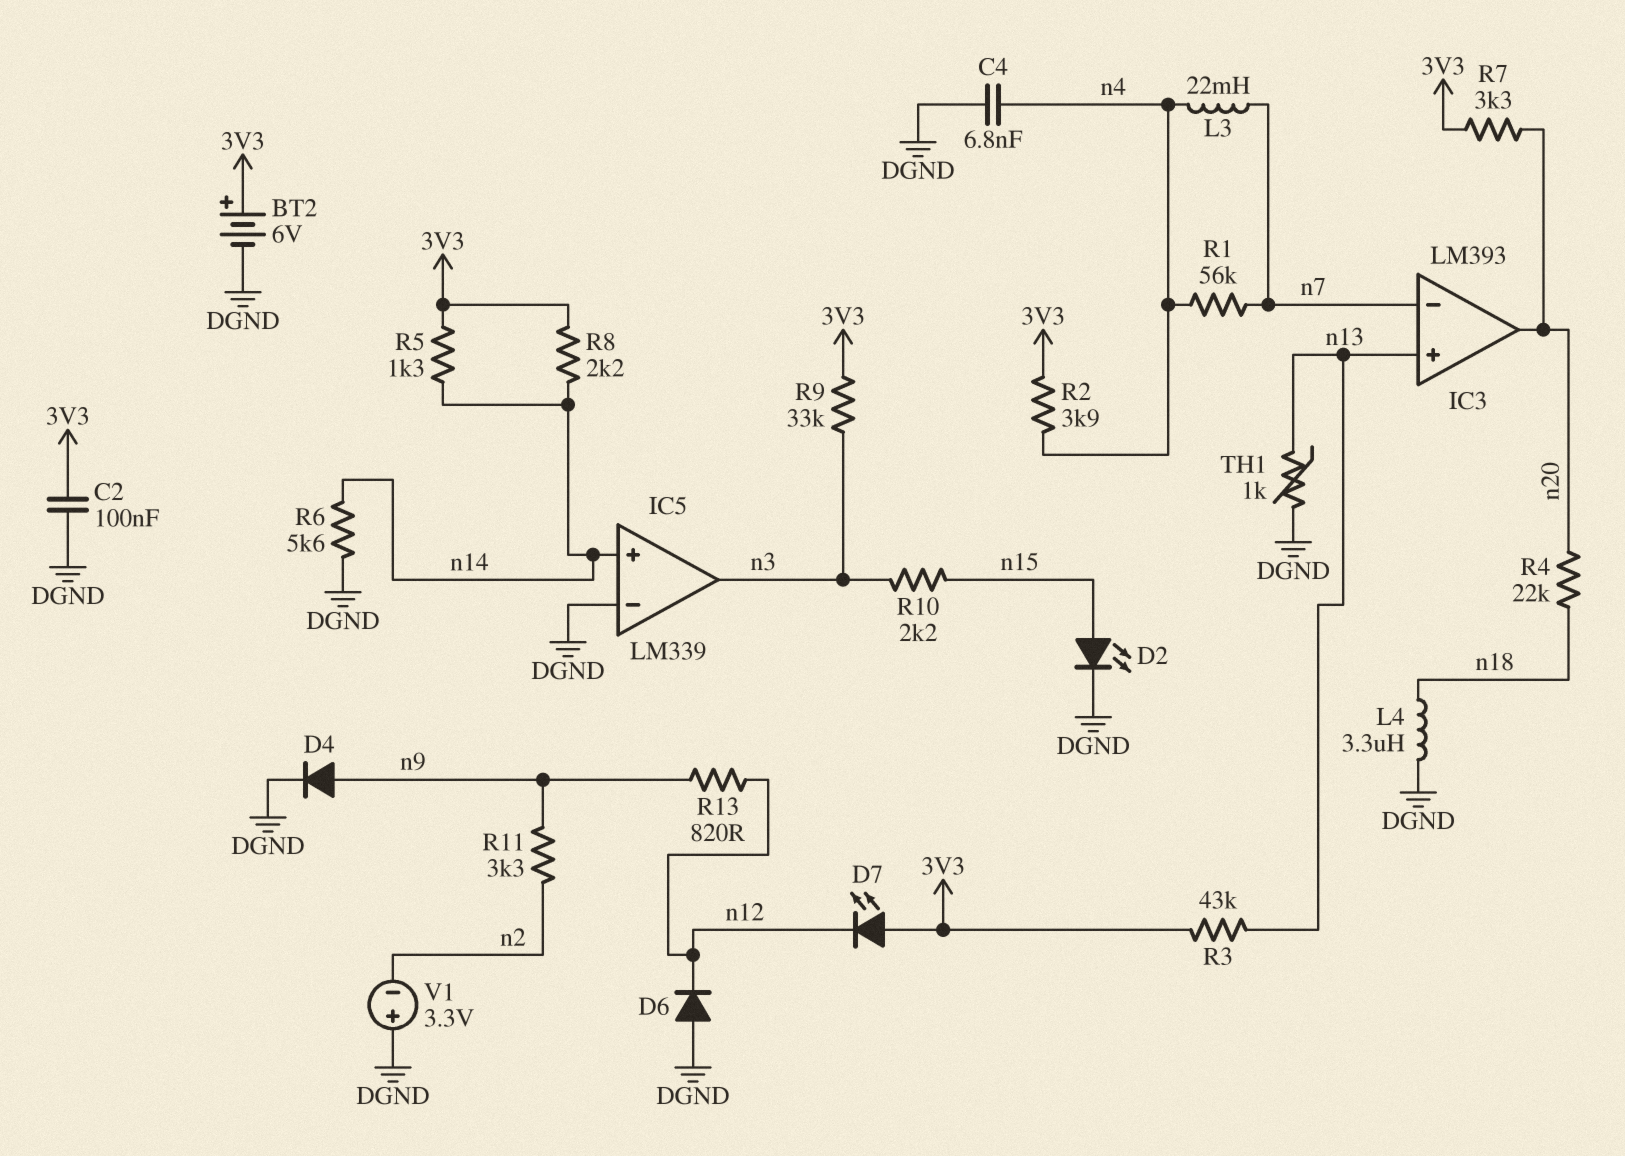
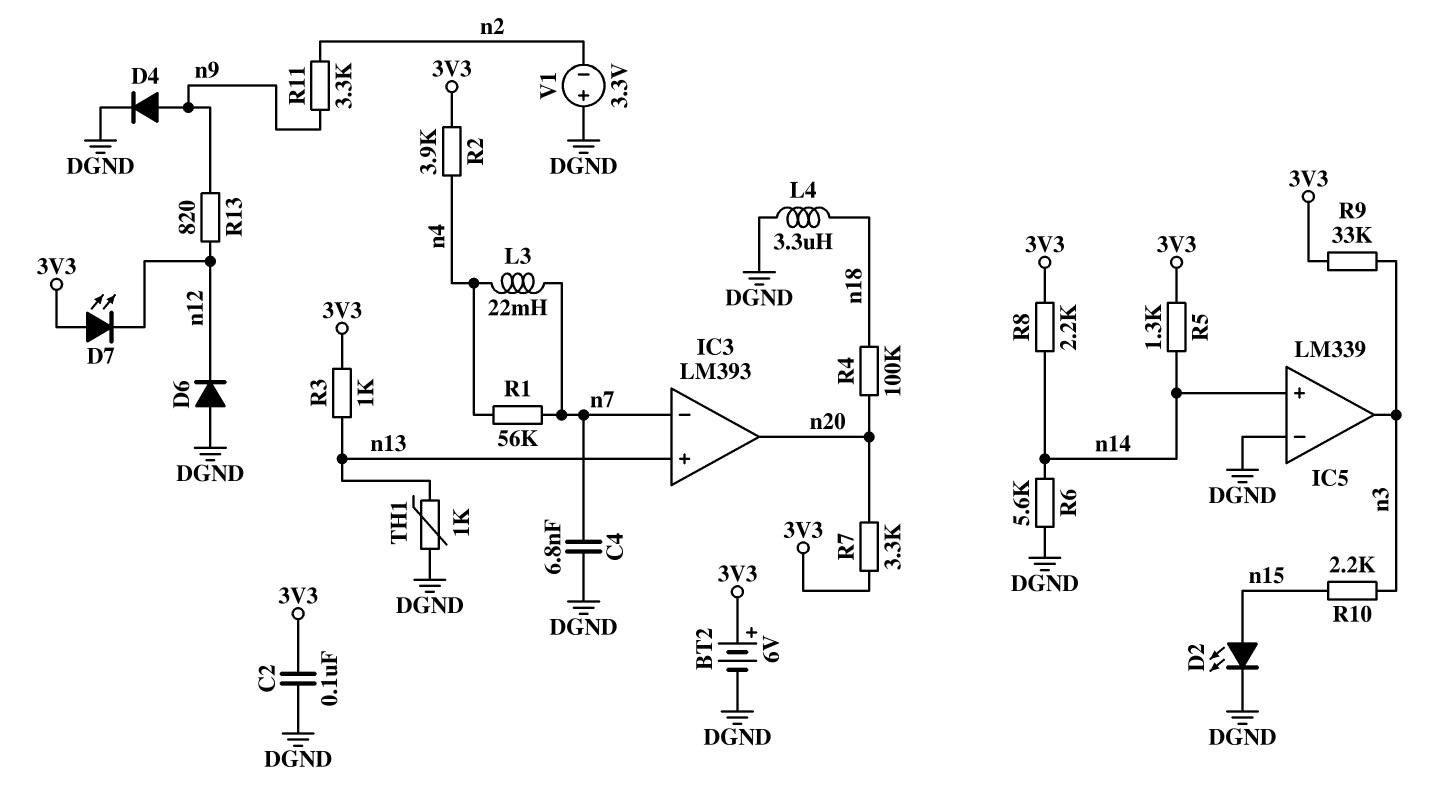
C4: 6.8nF (DGND, n4) -> 6.8nF (DGND, n7)
R3: 43k (3V3, n13) -> 1k (3V3, n13)
R4: 22k (n18, n20) -> 100k (n18, n20)

